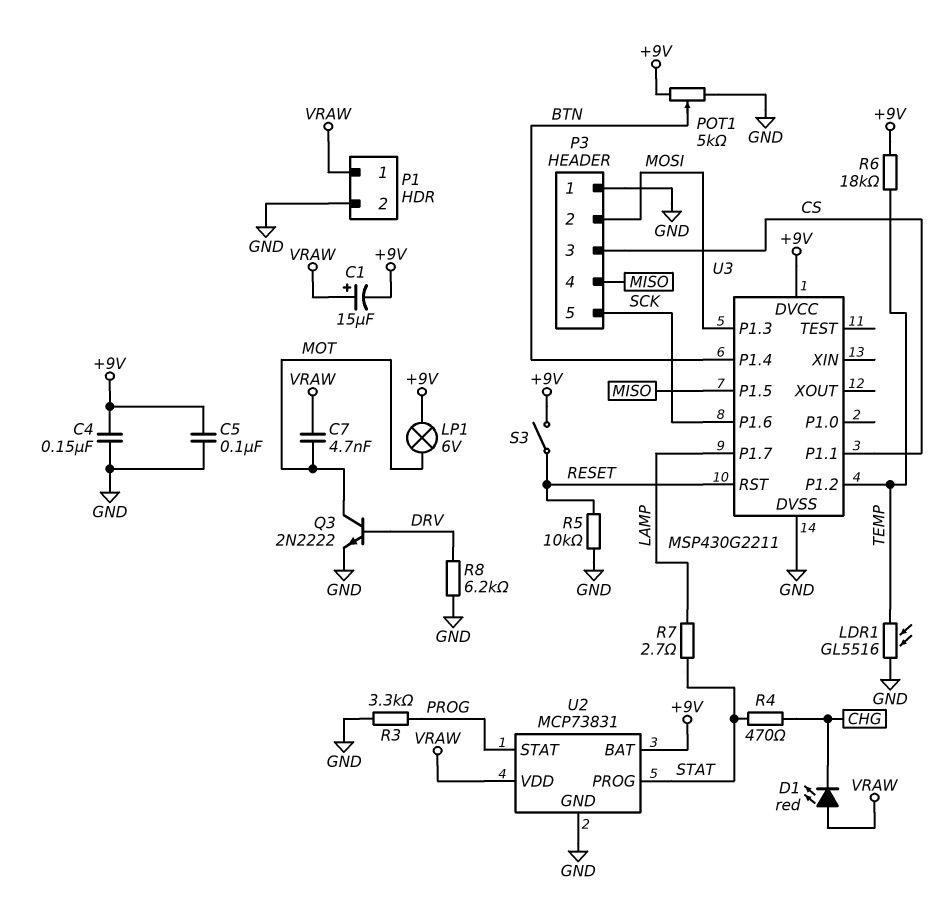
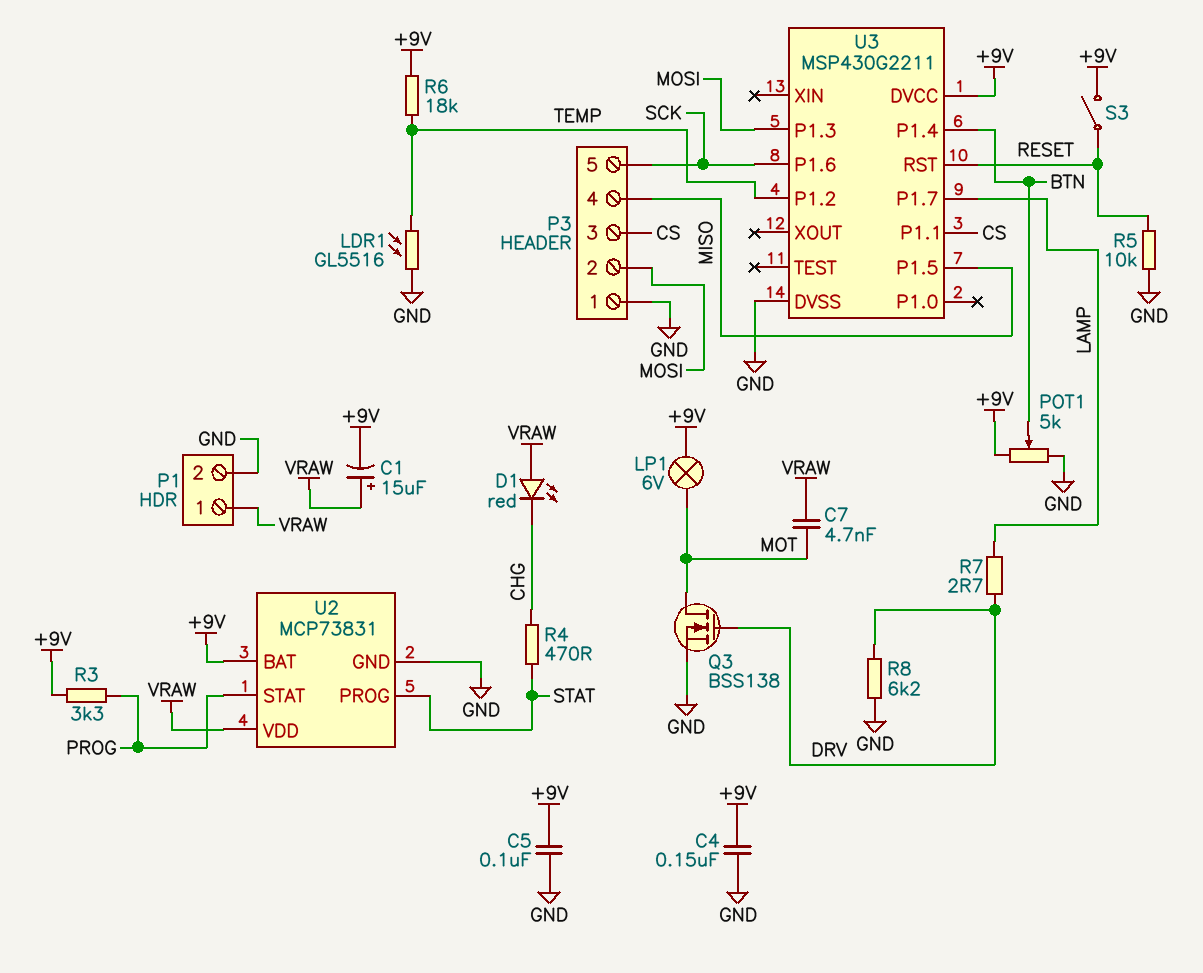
Q3: NPN 2N2222 (B DRV, C MOT, E GND) -> NMOS BSS138 (G DRV, D MOT, S GND)
R3: 3.3k (GND, PROG) -> 3.3k (+9V, PROG)
R7: 2.7 (LAMP, STAT) -> 2.7 (DRV, LAMP)

